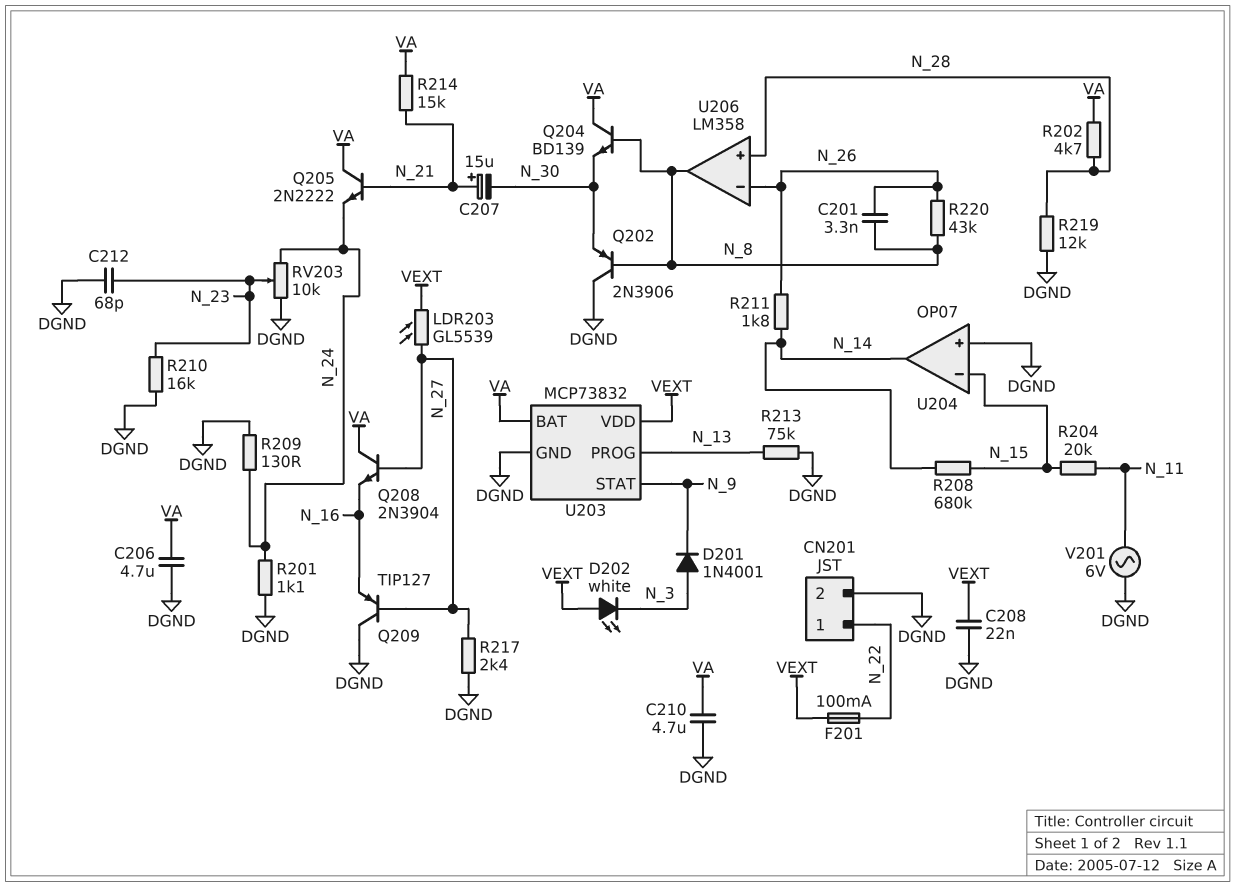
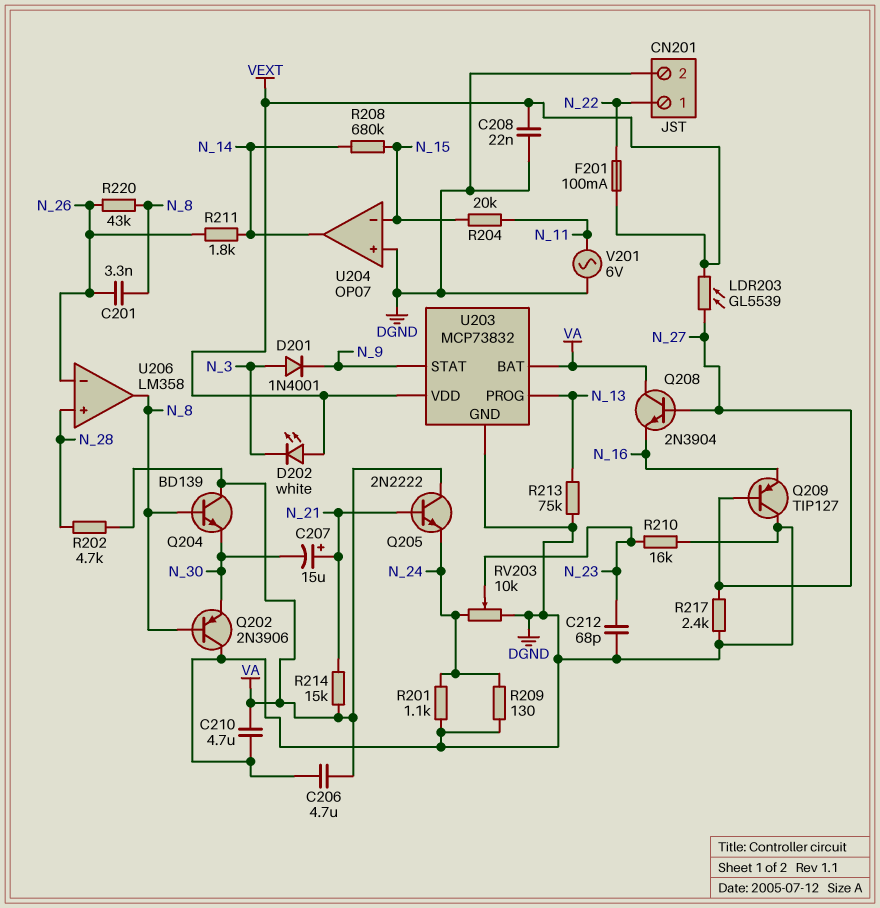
R219: 12k (DGND, N_28) -> none

